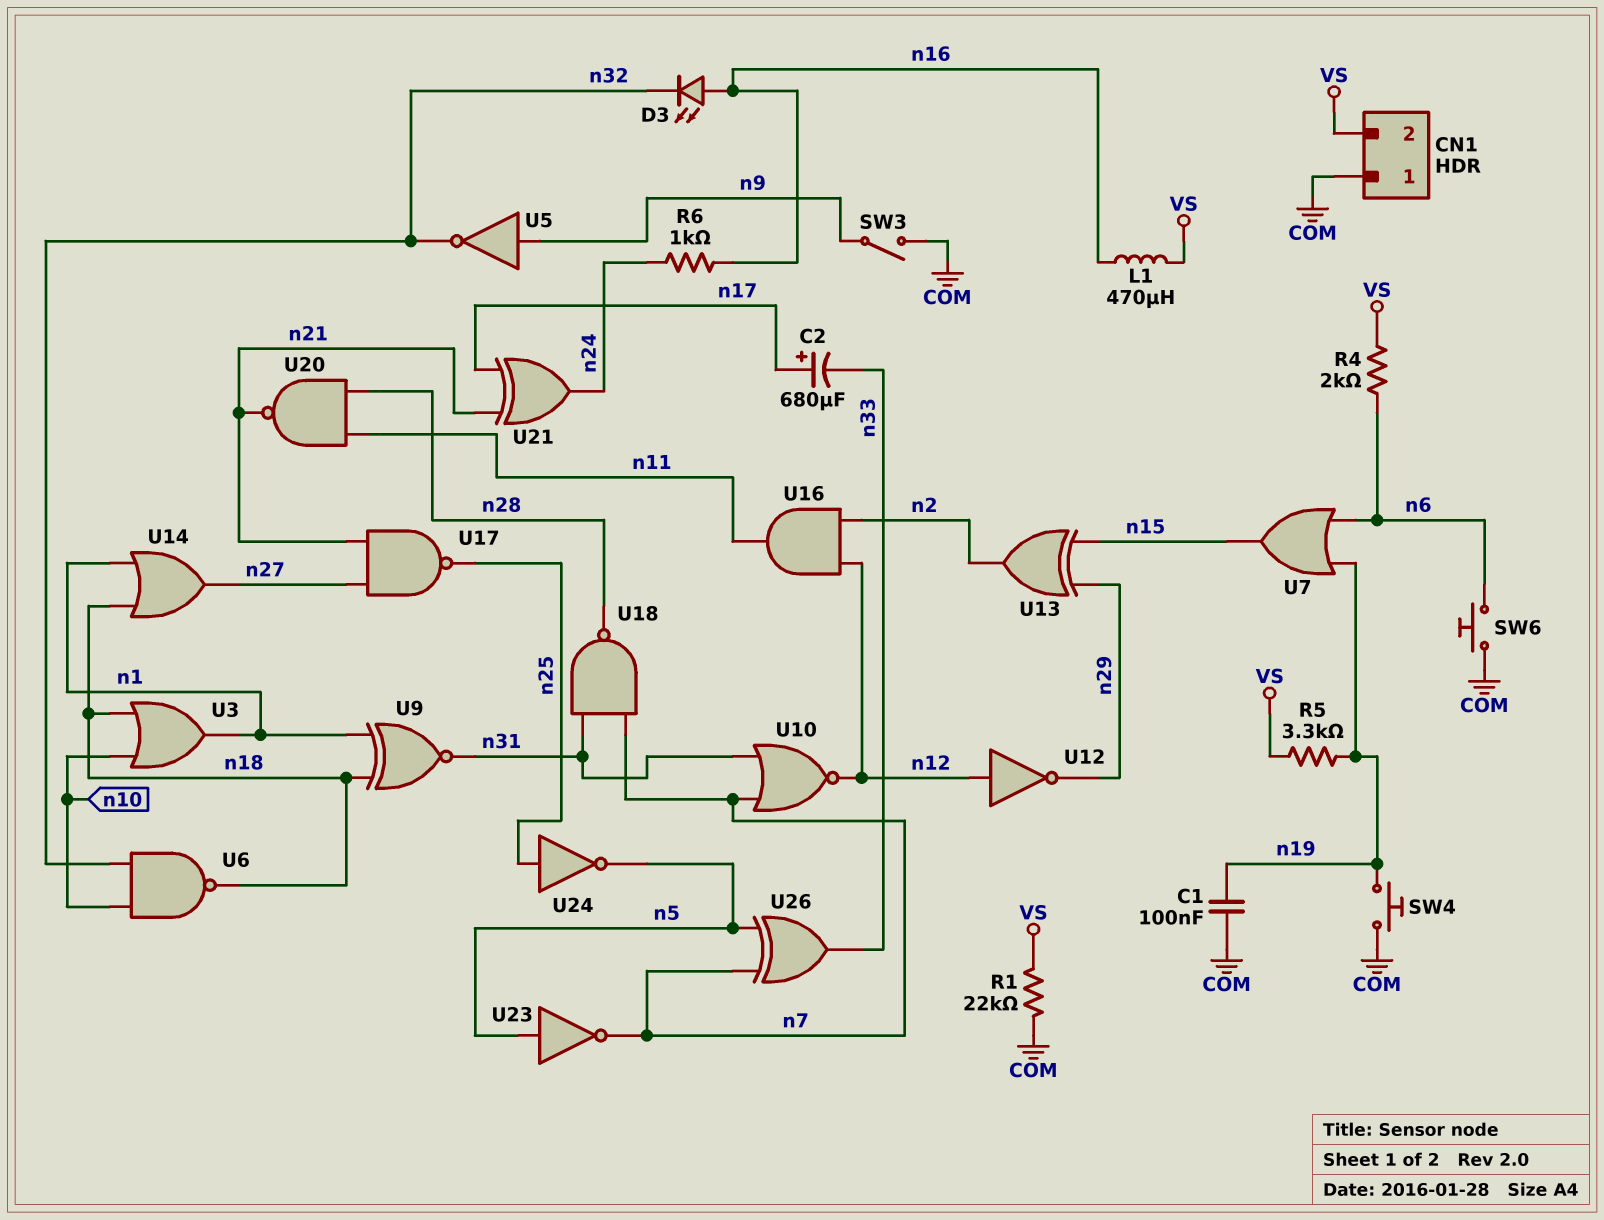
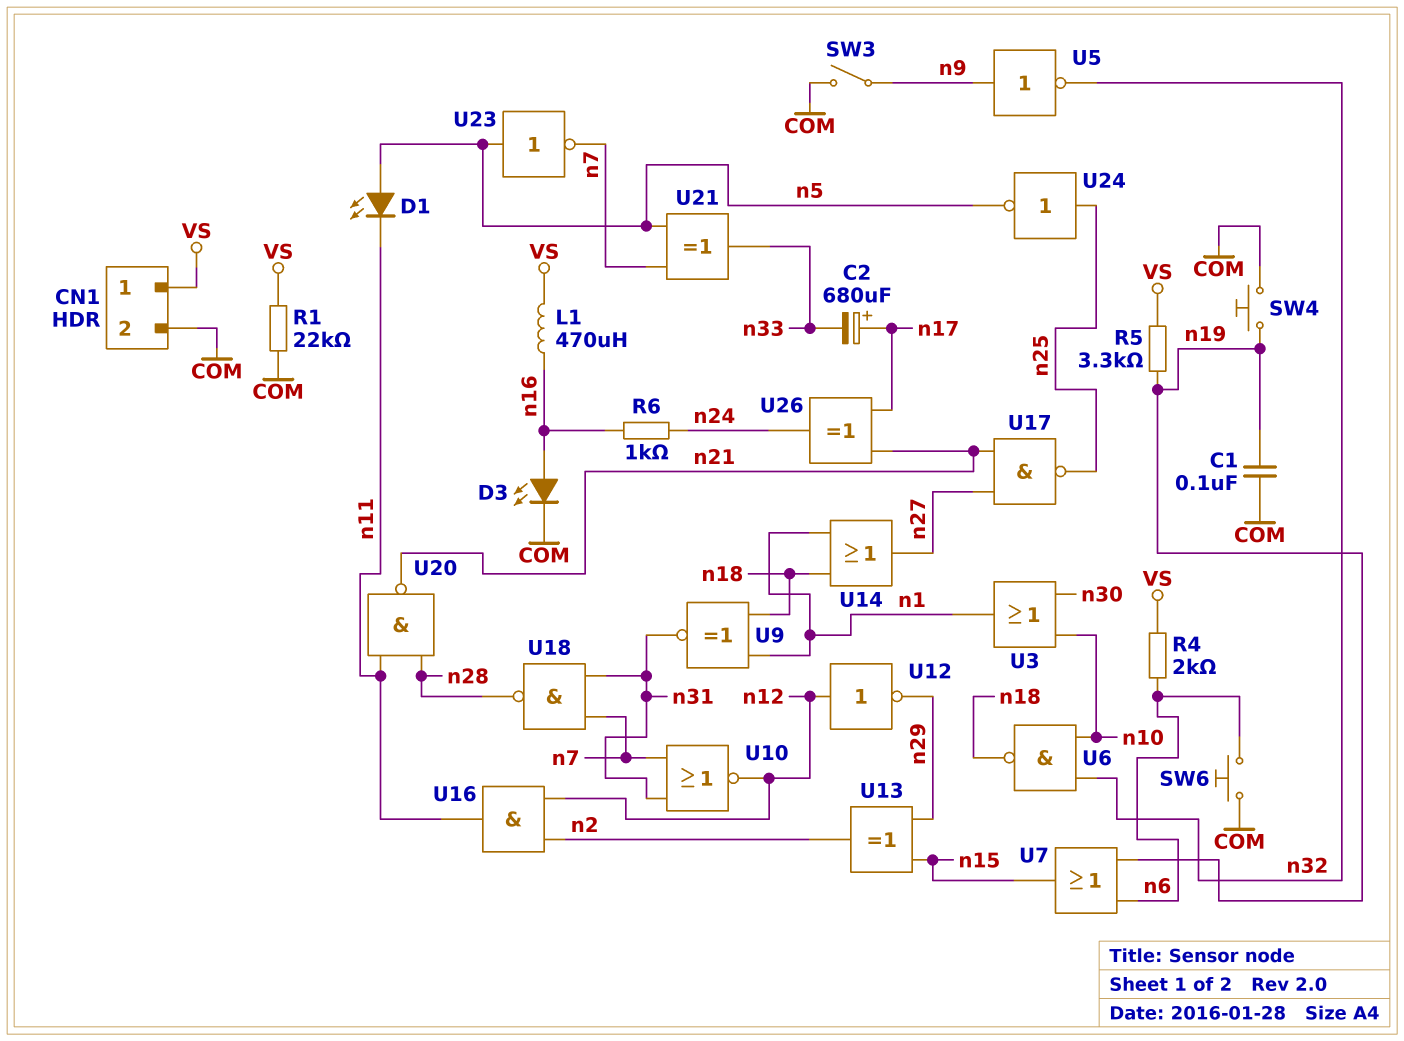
CN1 pin 1: COM -> VS
CN1 pin 2: VS -> COM
D1: none -> LED (A n5, K n11)
D3: LED (A n16, K n32) -> LED (A n16, K COM)
U3: OR (in n10, in n18, out n1) -> OR (in n10, in n30, out n1)
U21: XOR (in n17, in n21, out n24) -> XOR (in n5, in n7, out n33)
U26: XOR (in n5, in n7, out n33) -> XOR (in n17, in n21, out n24)

